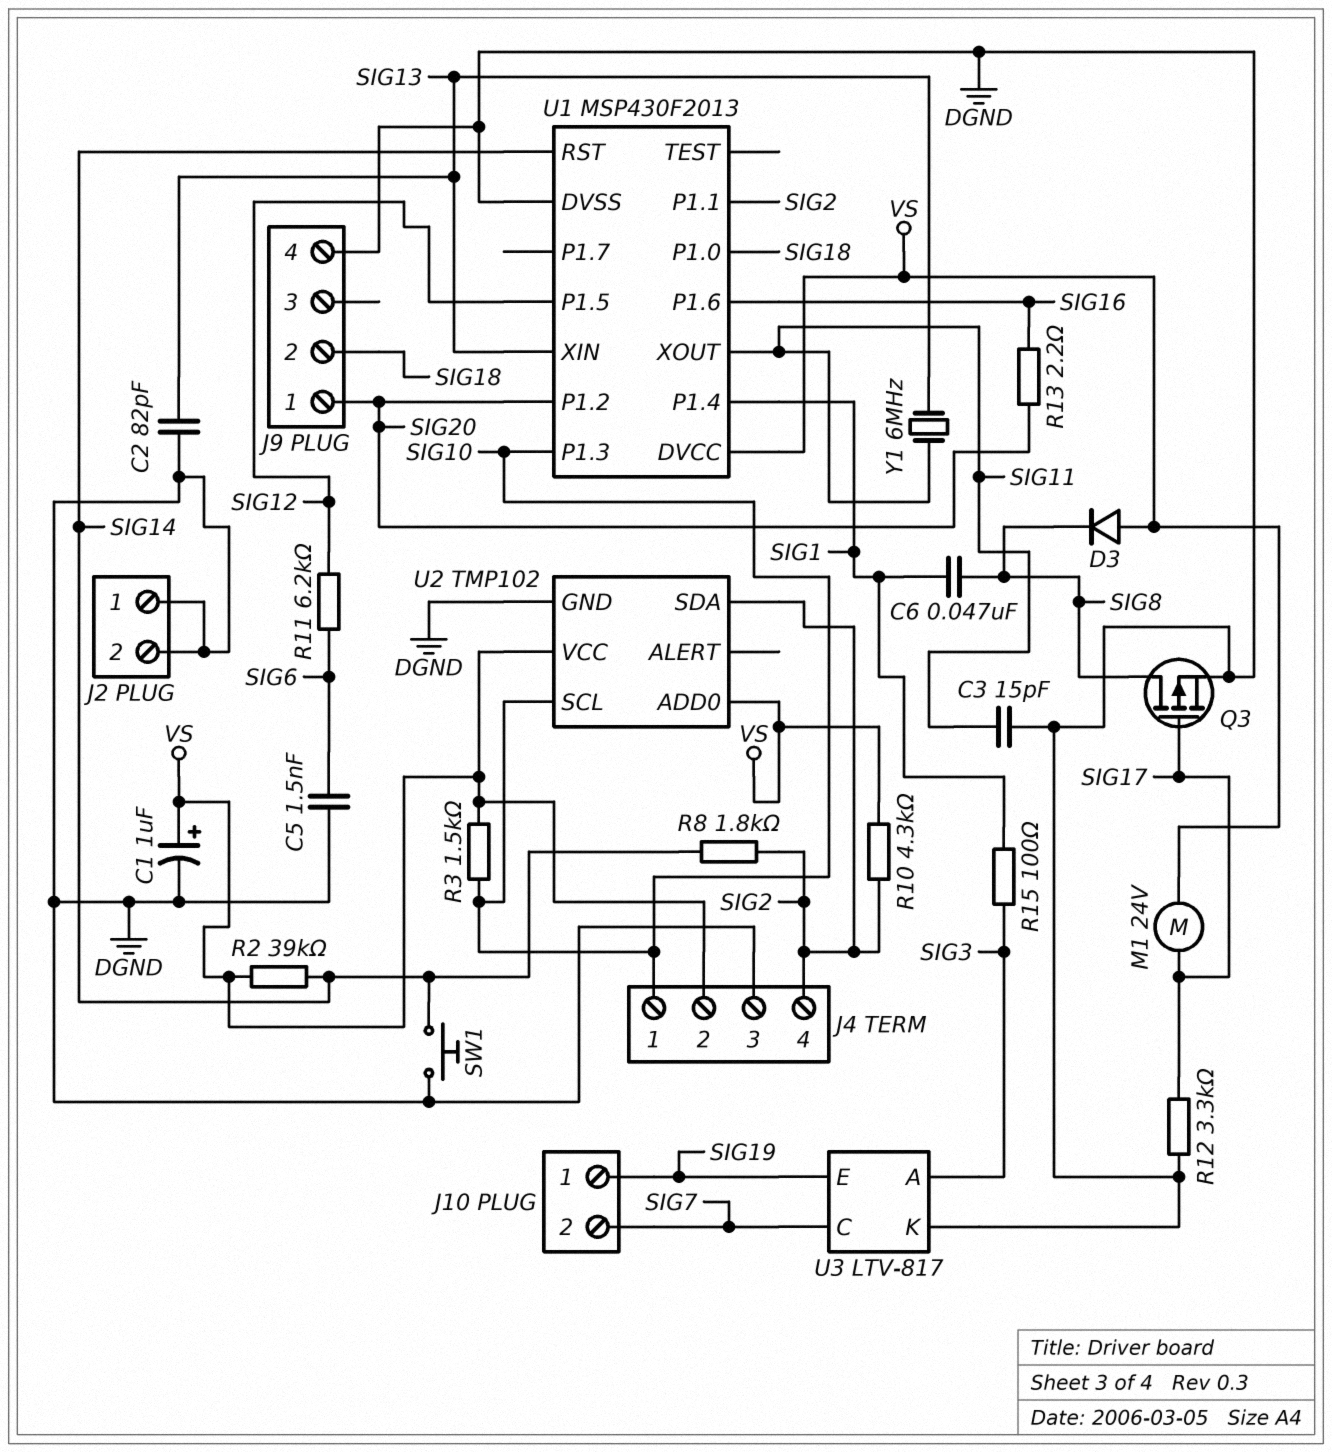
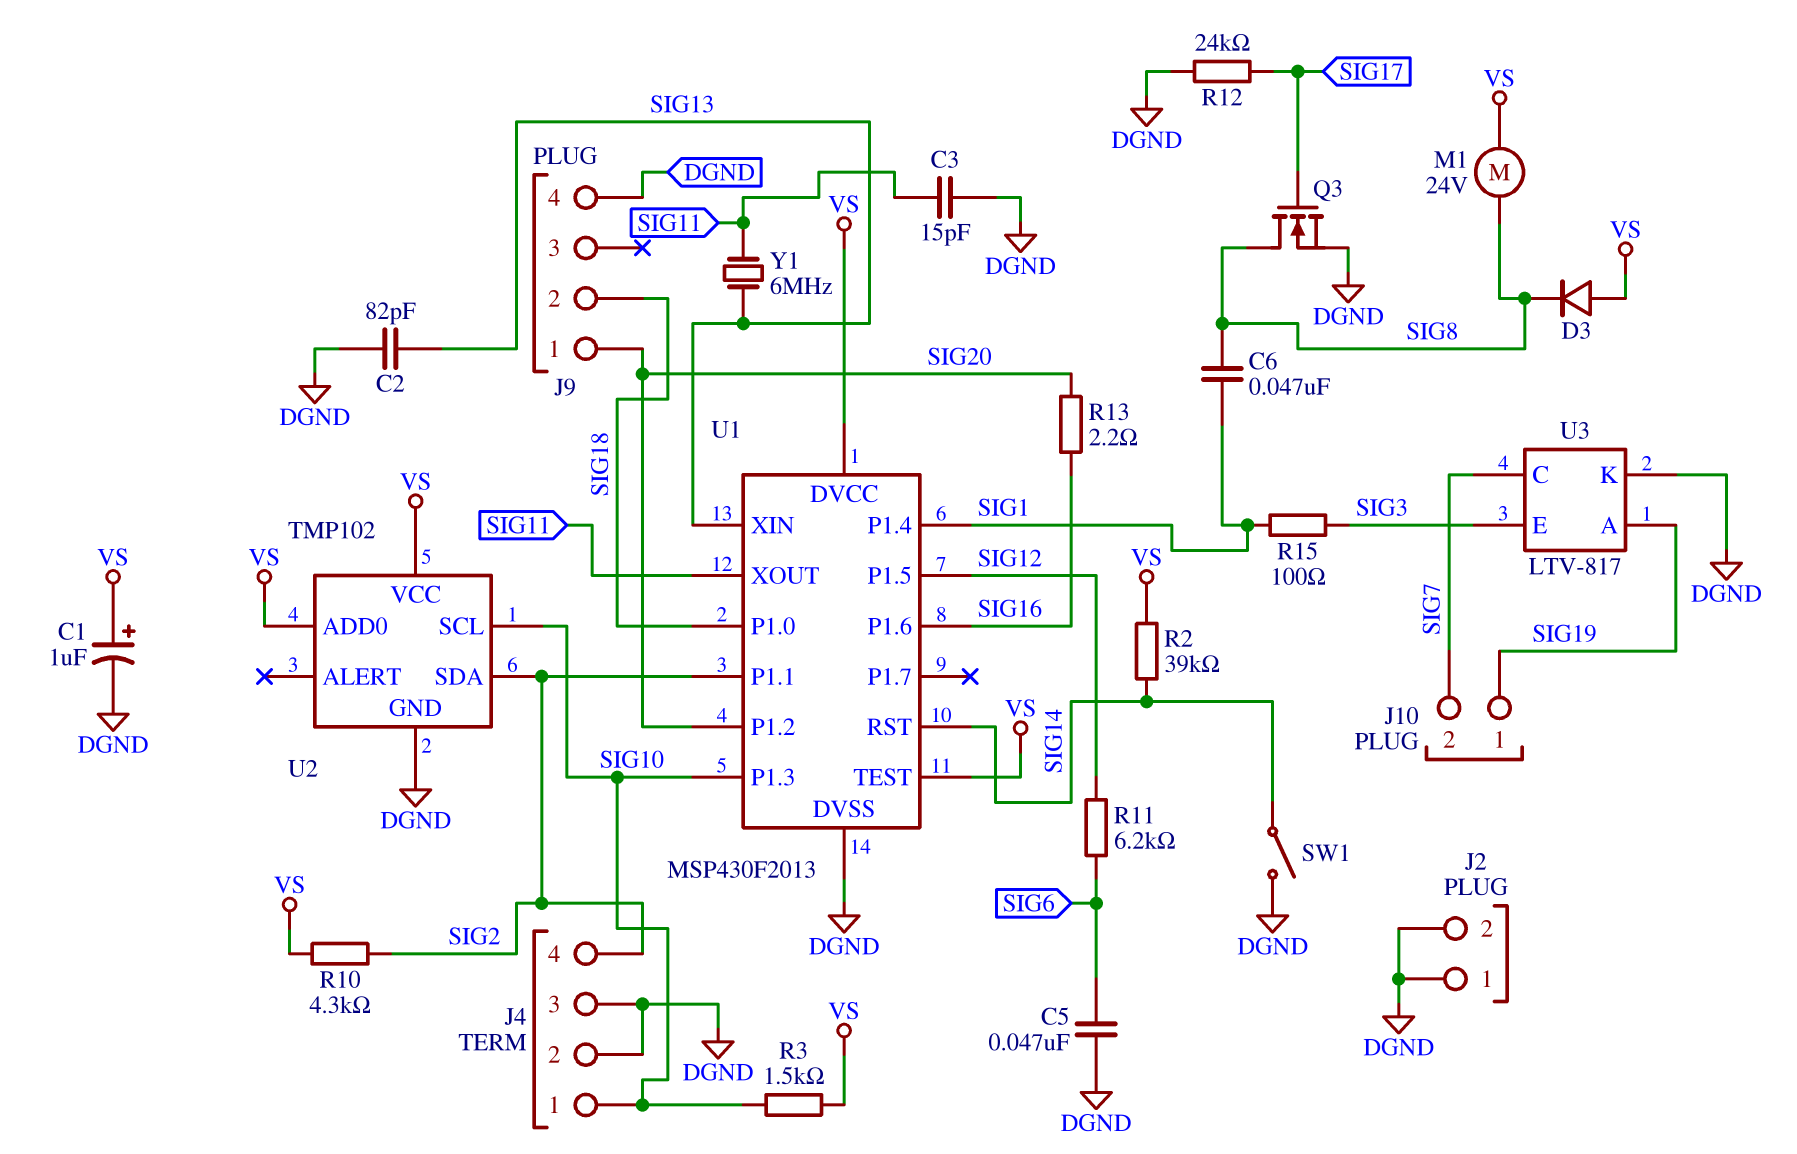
C5: 1.5nF (DGND, SIG6) -> 47nF (DGND, SIG6)
J4 pin 2: VS -> DGND
M1: motor 24V (SIG17, VS) -> motor 24V (SIG8, VS)
Q3: PMOS (G SIG17, D SIG8, S DGND) -> NMOS (G SIG17, D SIG8, S DGND)
R8: 1.8k (SIG2, SIG14) -> none
R12: 3.3k (DGND, SIG17) -> 24k (DGND, SIG17)
SW1: button (DGND, SIG14) -> switch (DGND, SIG14)
U1 pin TEST: none -> VS
U3 pin A: SIG3 -> SIG19
U3 pin E: SIG19 -> SIG3

